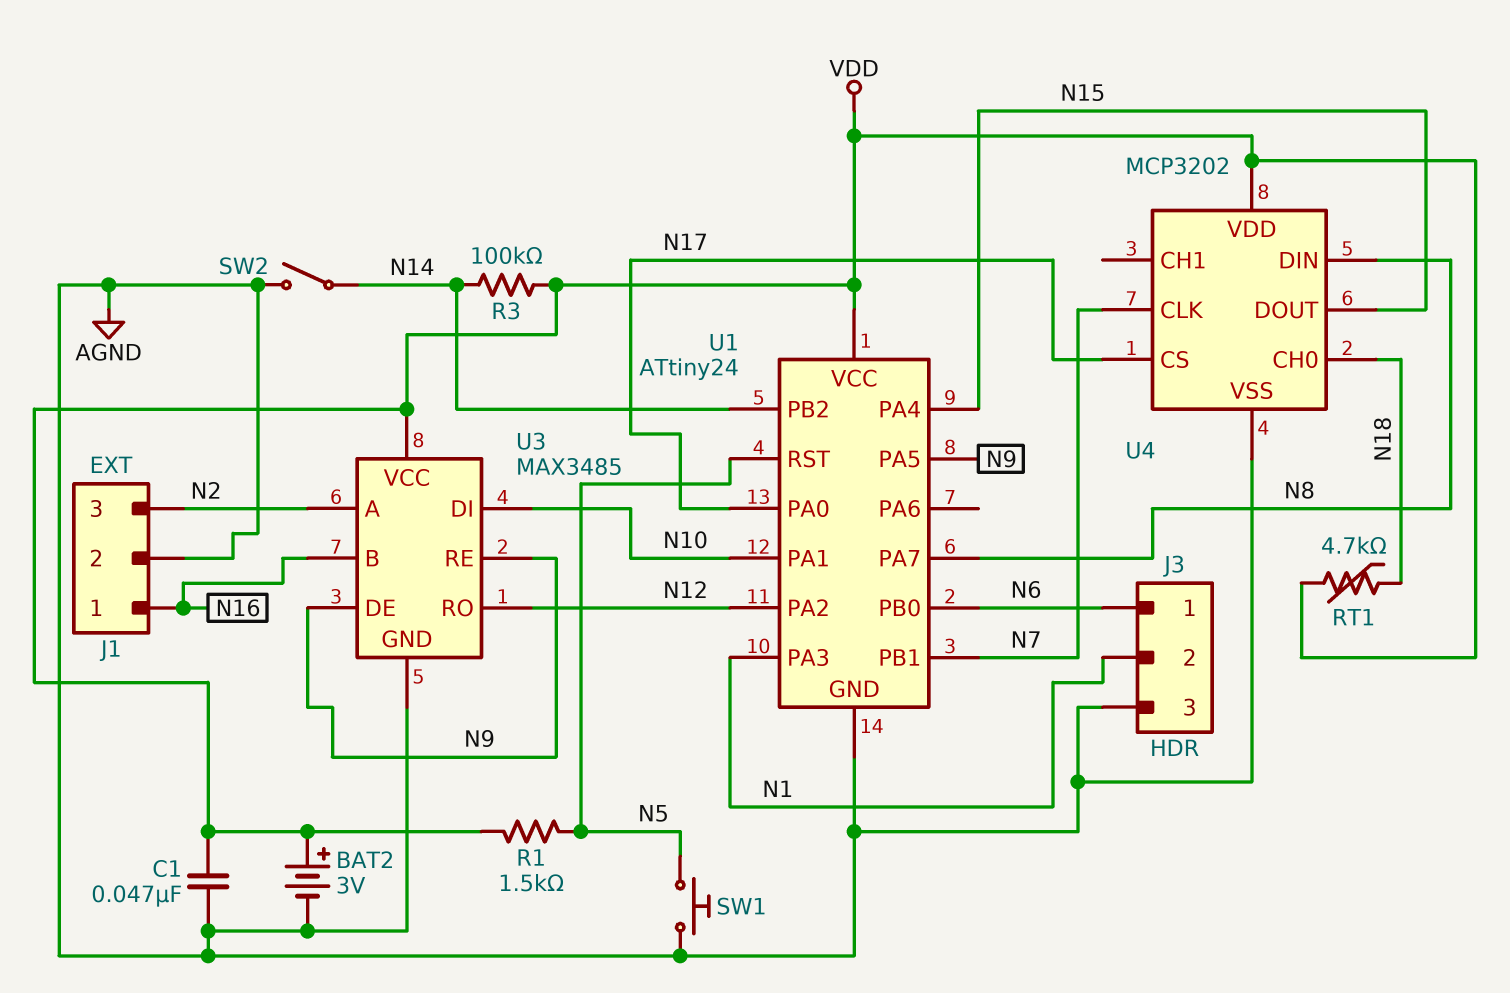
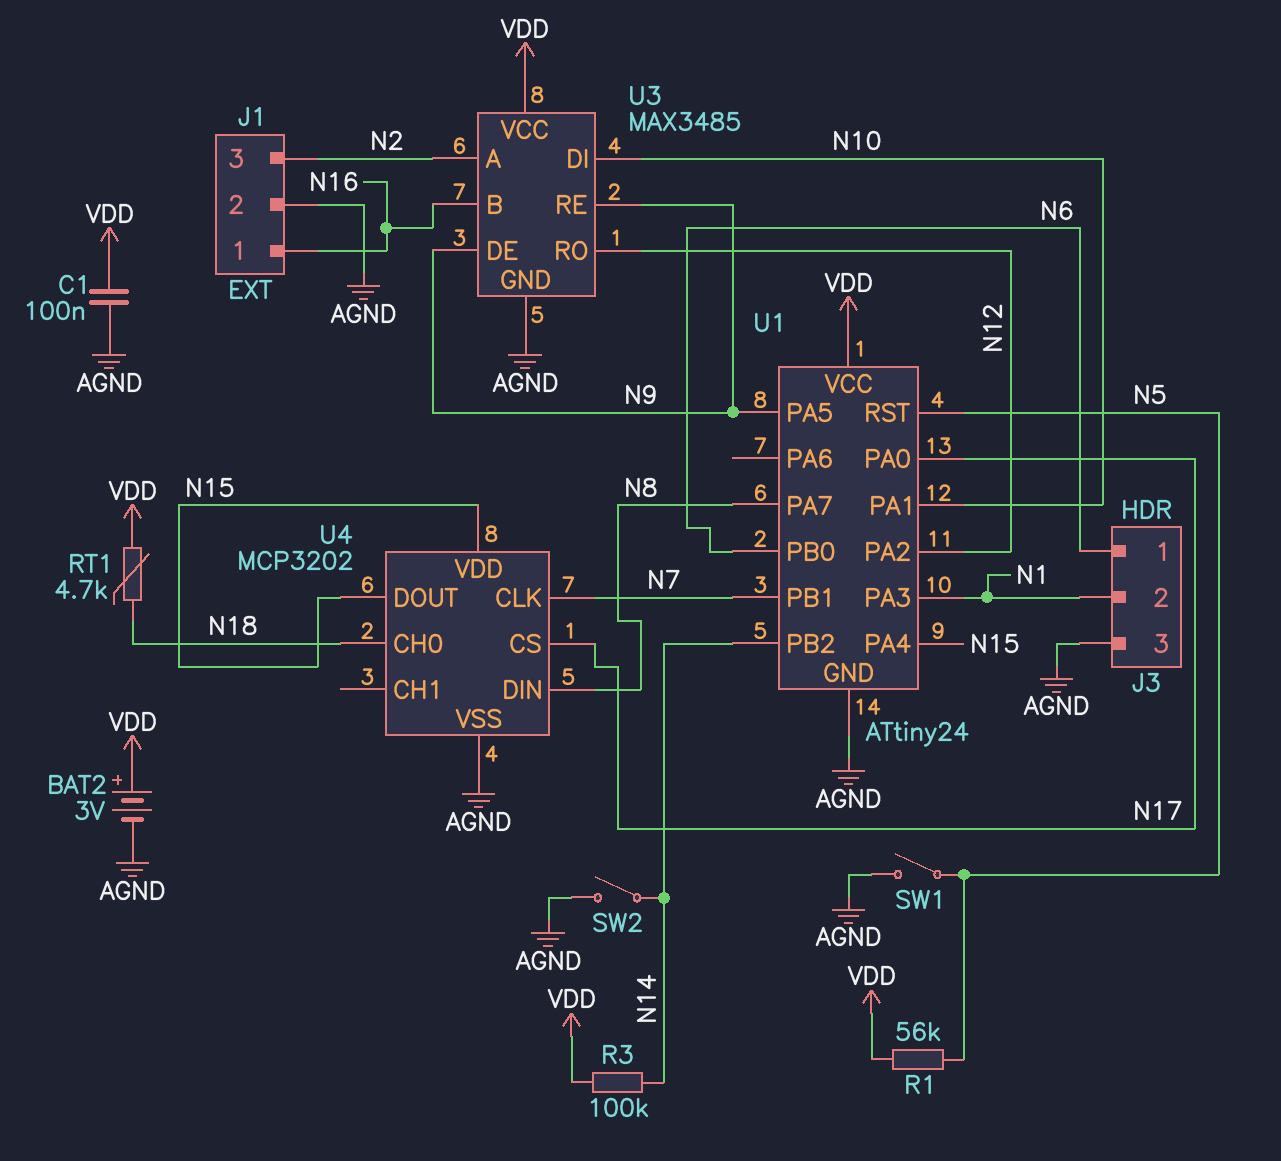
C1: 47nF (AGND, VDD) -> 100nF (AGND, VDD)
R1: 1.5k (N5, VDD) -> 56k (N5, VDD)
SW1: button (AGND, N5) -> switch (AGND, N5)
U4 pin VDD: VDD -> N15

